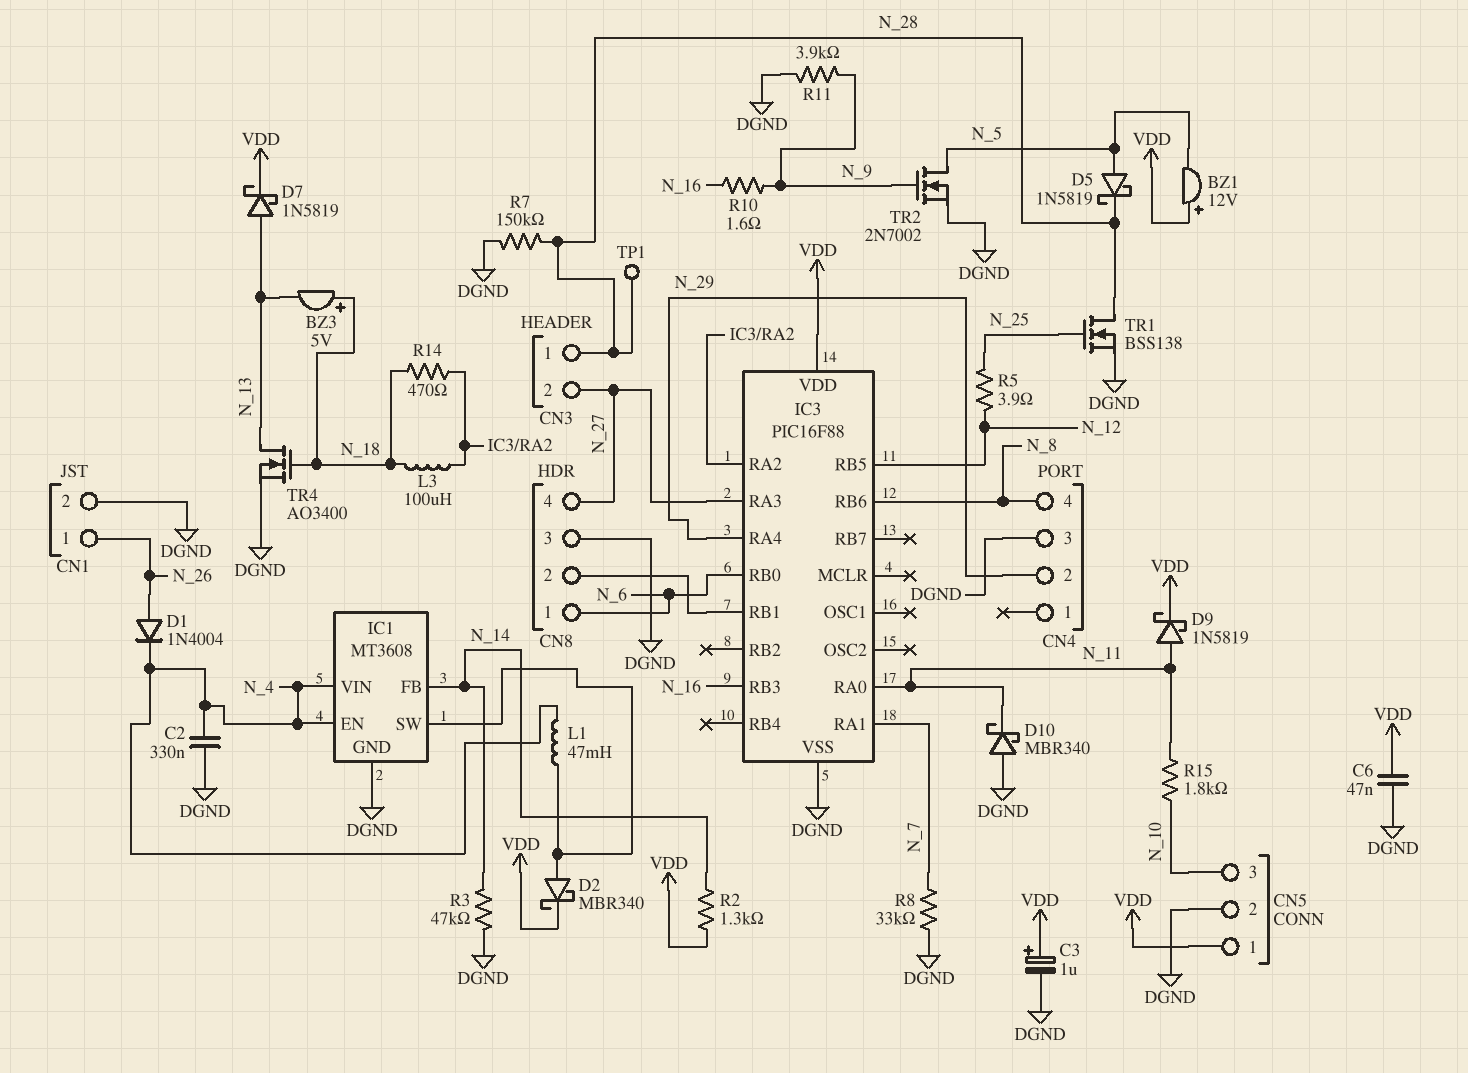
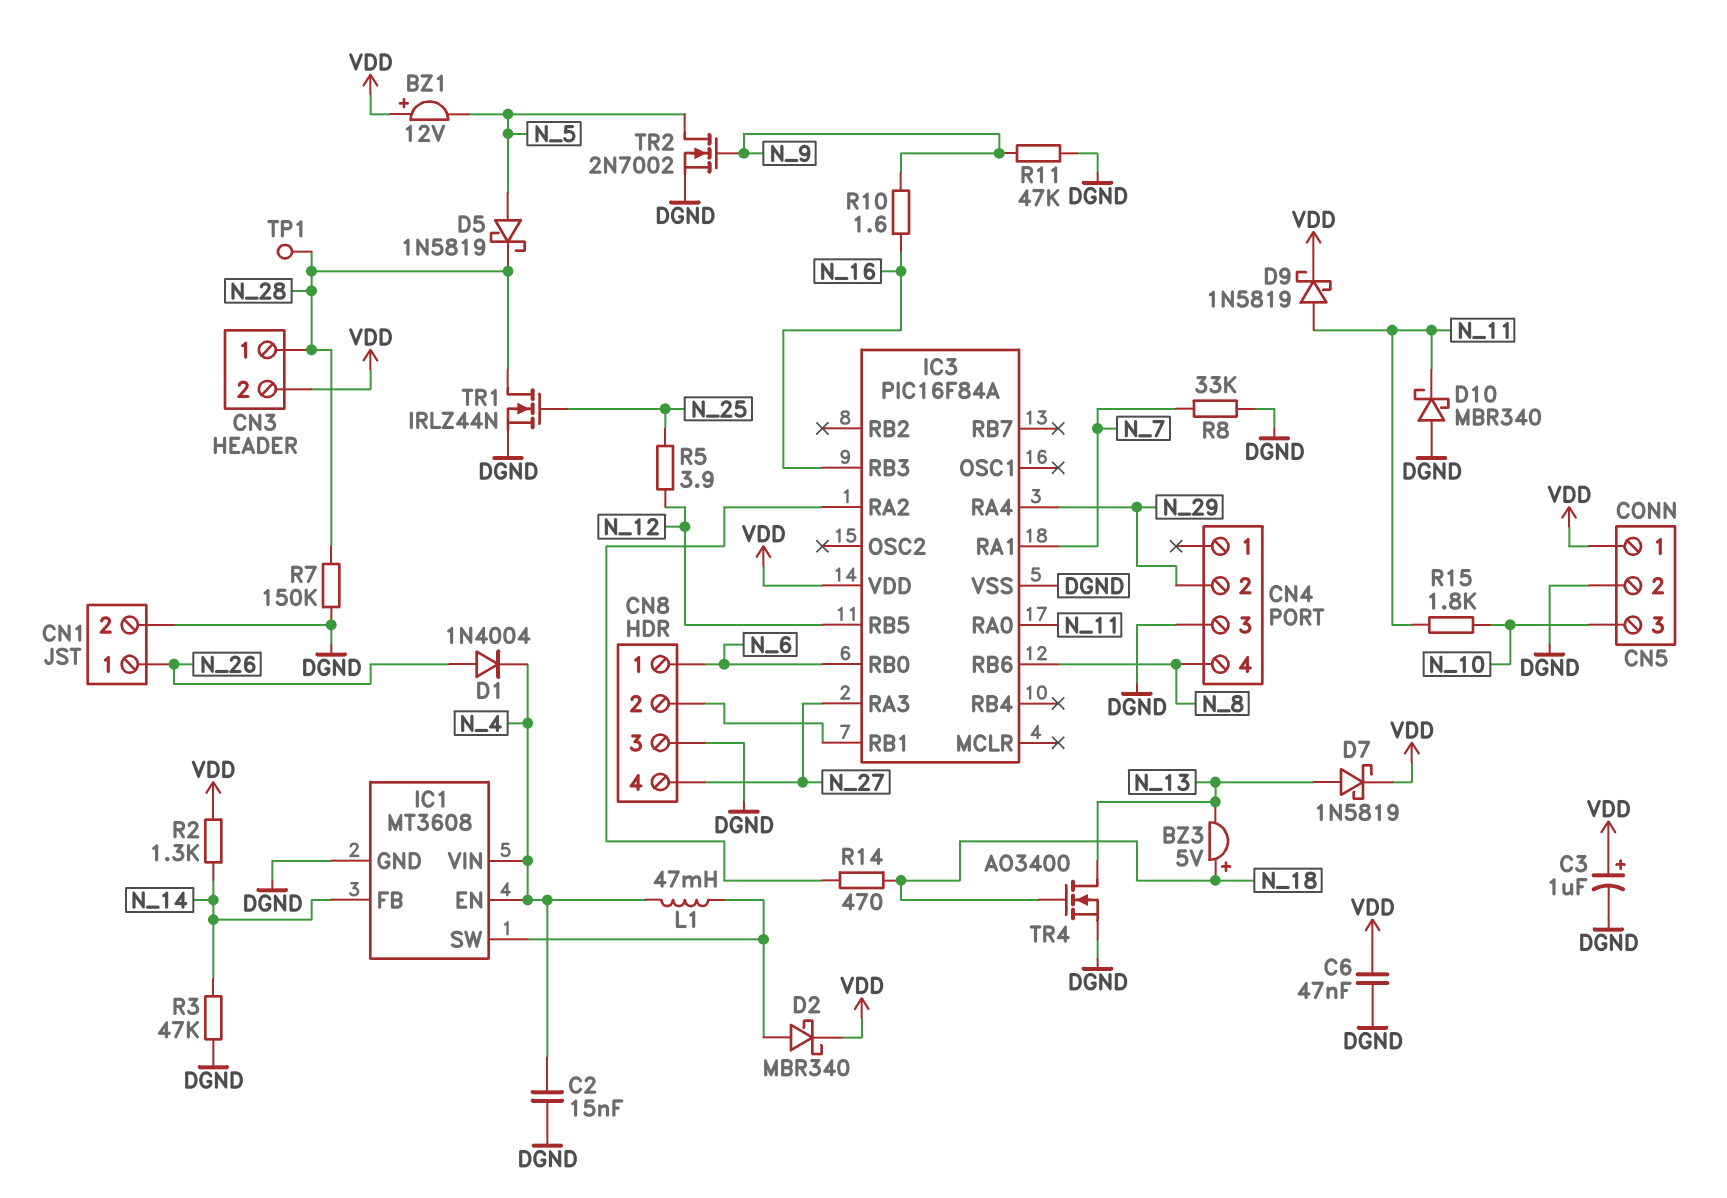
C2: 330nF (DGND, N_4) -> 15nF (DGND, N_4)
CN3 pin 2: N_27 -> VDD
IC3: PIC16F88 -> PIC16F84A
L3: 100uH (IC3/RA2, N_18) -> none
R11: 3.9k (DGND, N_9) -> 47k (DGND, N_9)
TR1: NMOS BSS138 (G N_25, D N_28, S DGND) -> NMOS IRLZ44N (G N_25, D N_28, S DGND)

